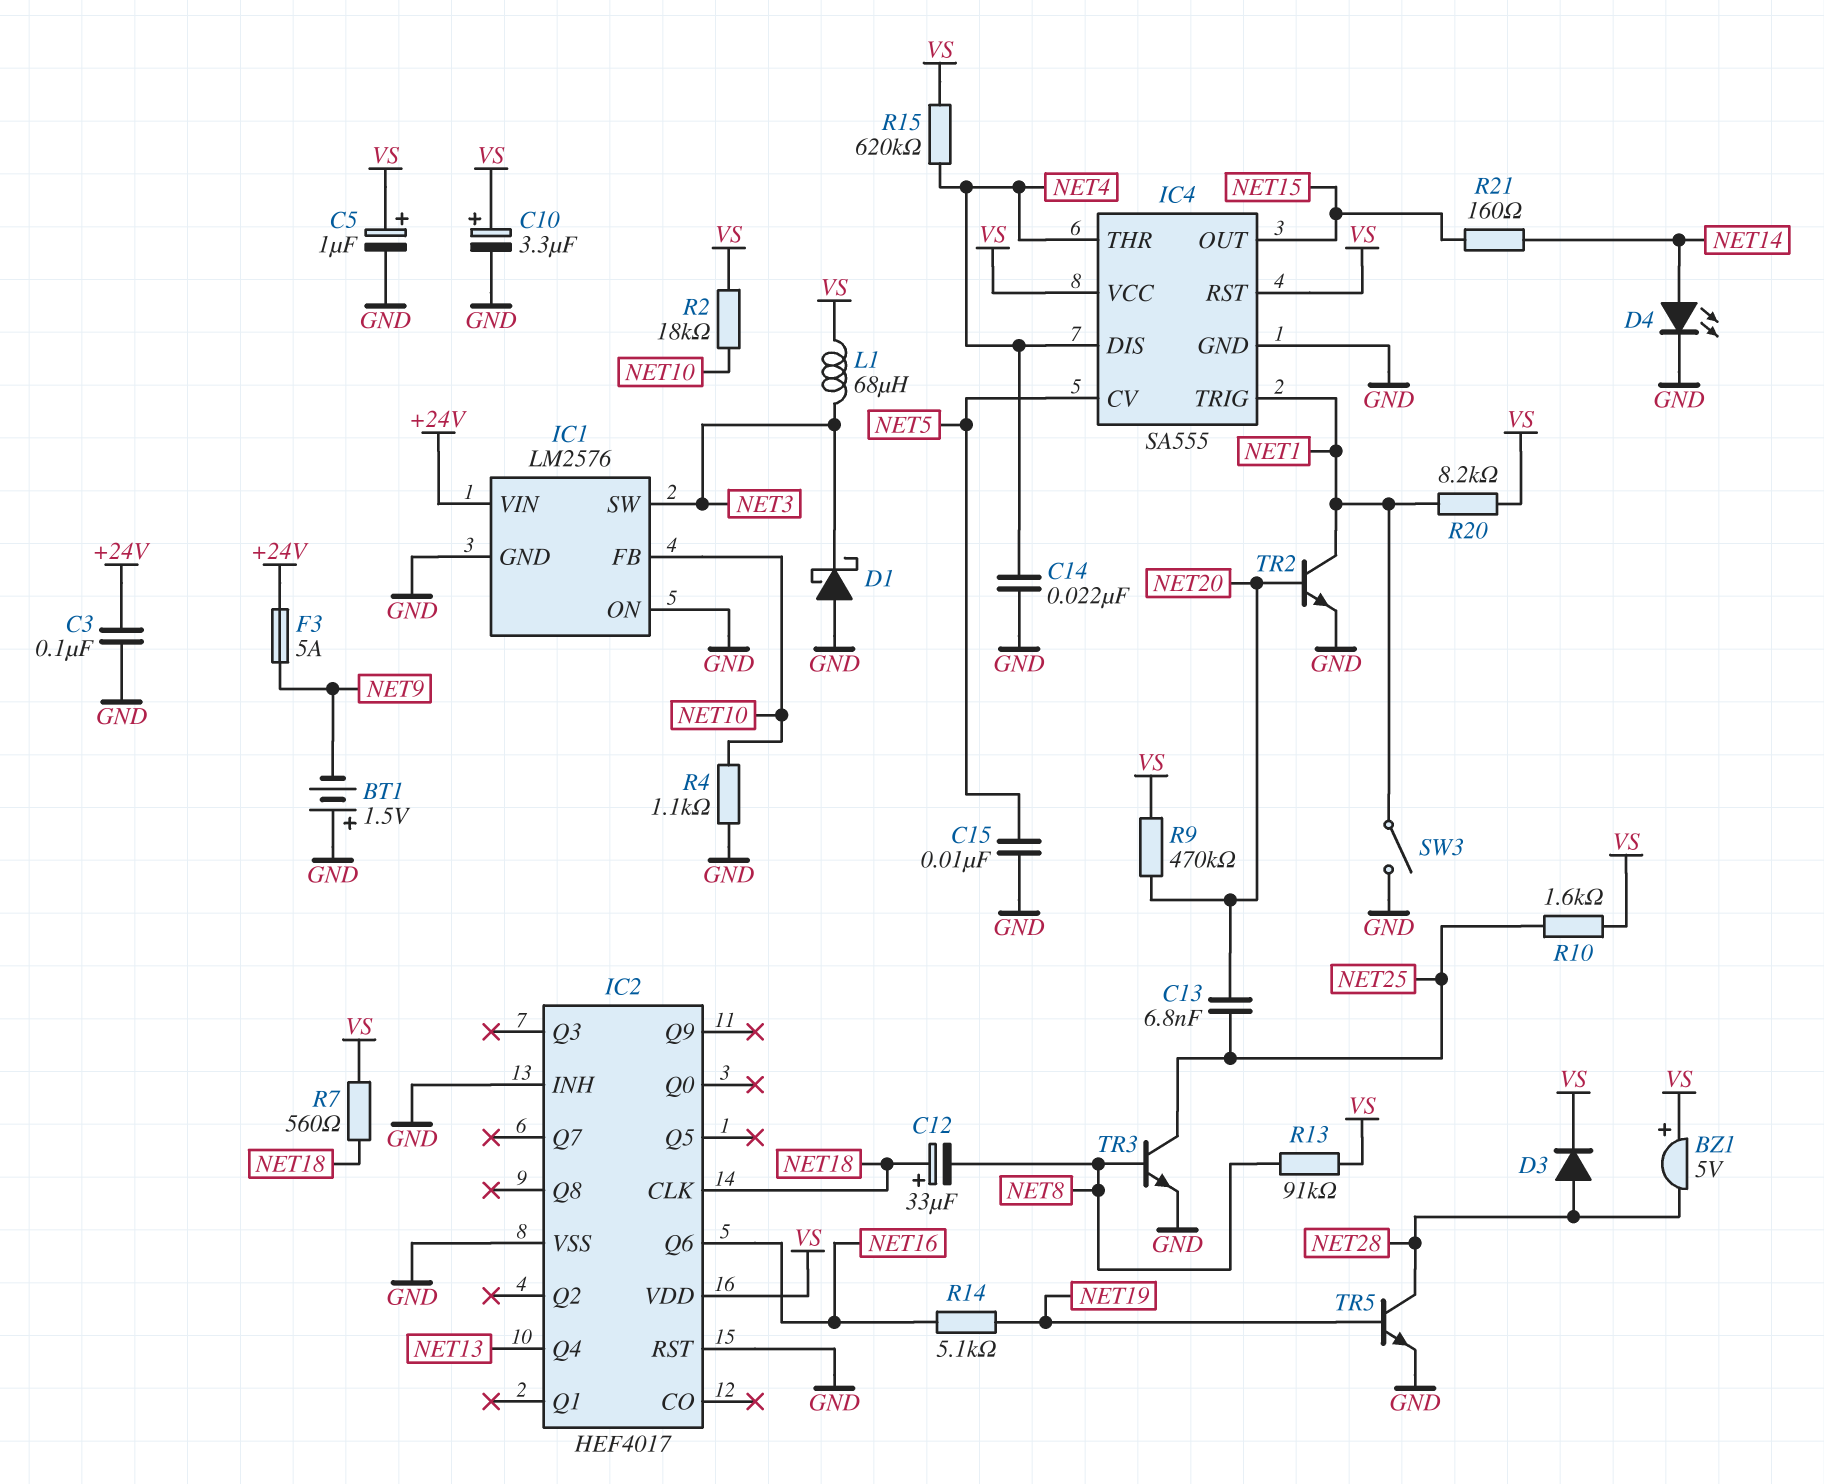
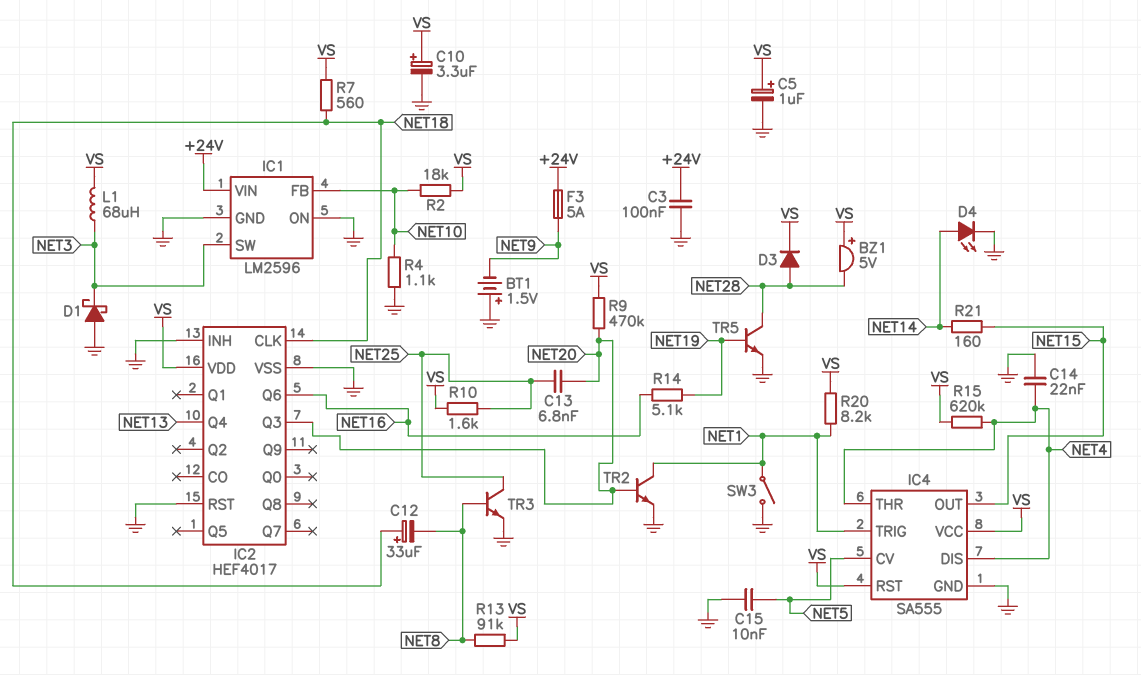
IC1: LM2576 -> LM2596
IC2 pin Q3: none -> NET20

